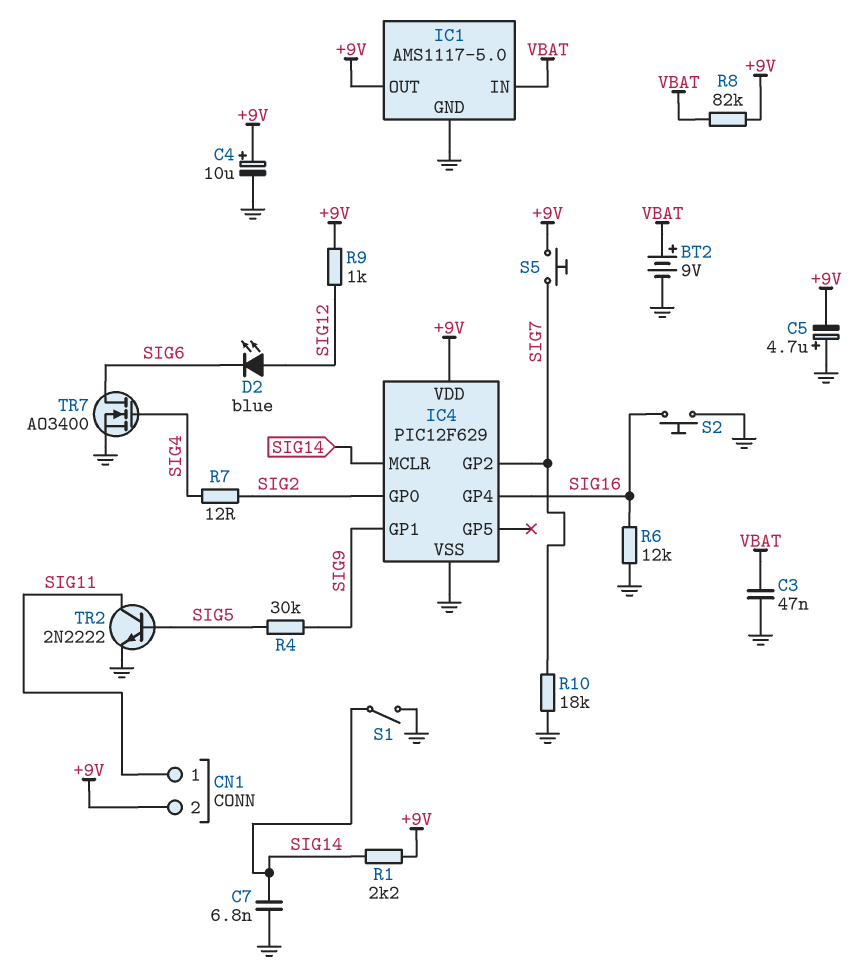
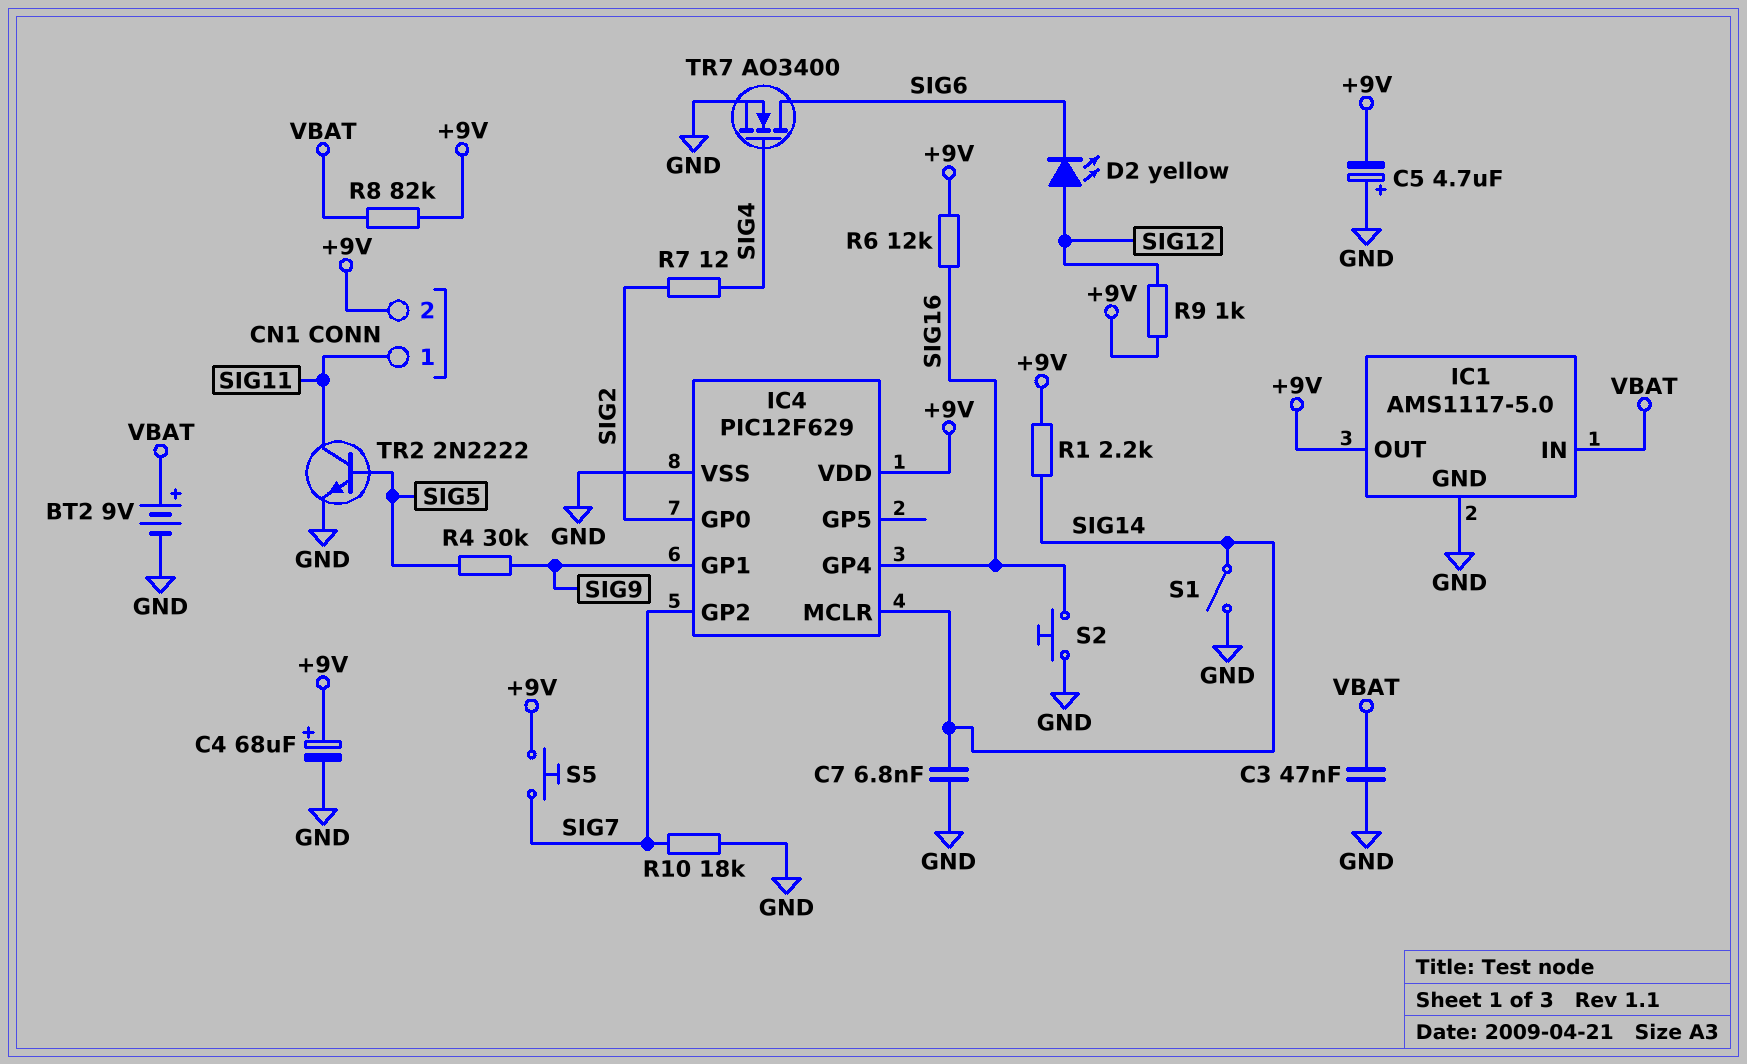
C4: 10uF (plus +9V, minus GND) -> 68uF (plus +9V, minus GND)
D2: LED blue (A SIG12, K SIG6) -> LED yellow (A SIG12, K SIG6)
R6: 12k (GND, SIG16) -> 12k (+9V, SIG16)

